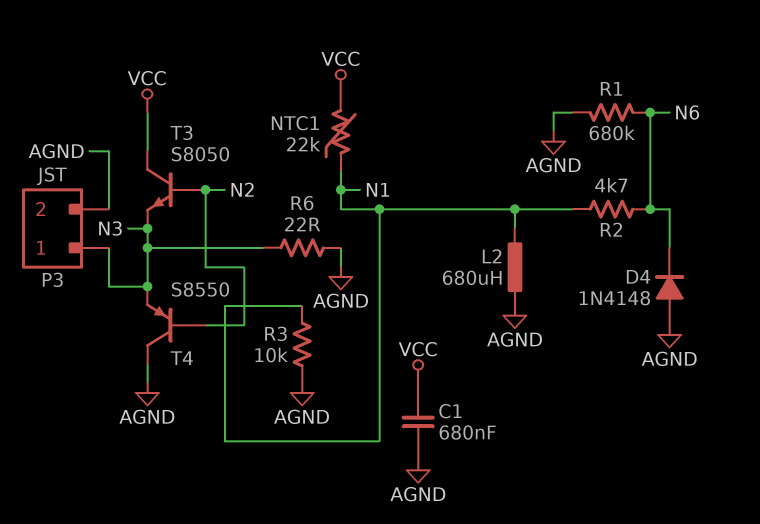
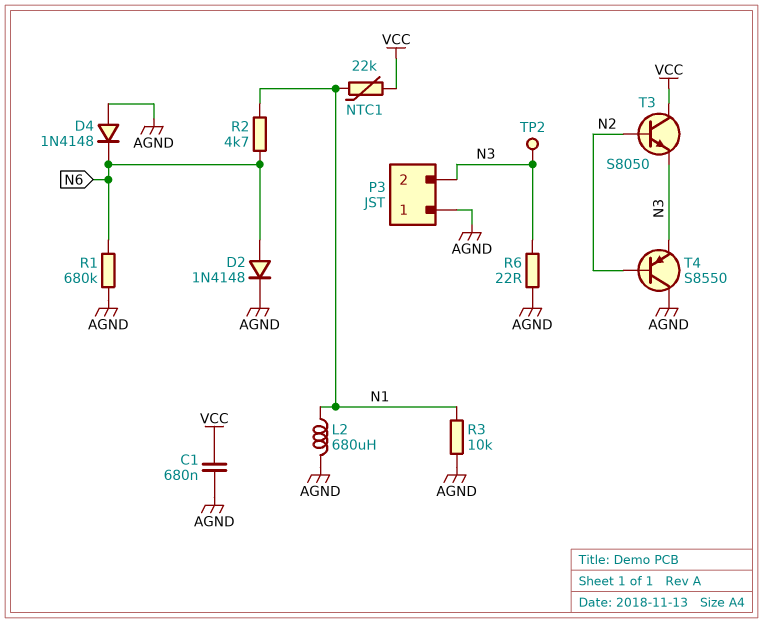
D2: none -> diode 1N4148 (A N6, K AGND)
P3 pin 1: N3 -> AGND
P3 pin 2: AGND -> N3
TP2: none -> test point (N3)

